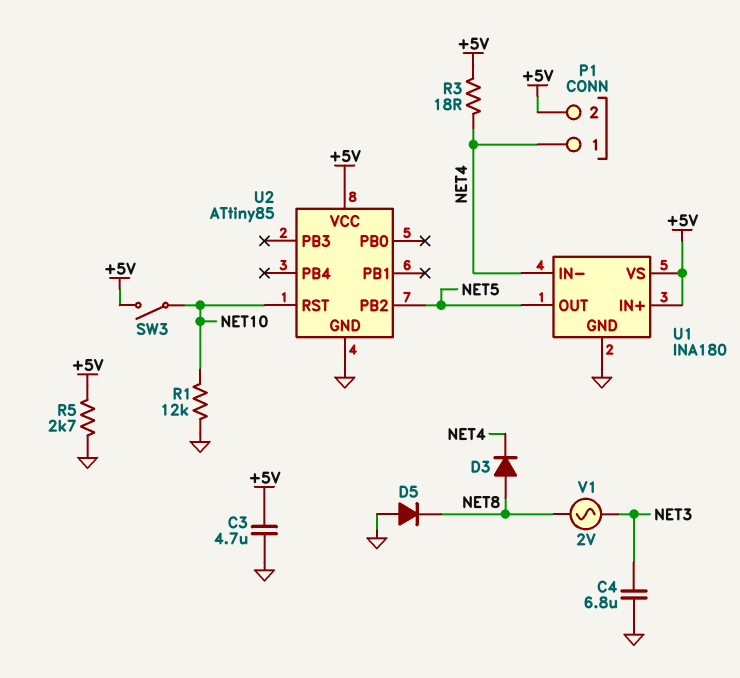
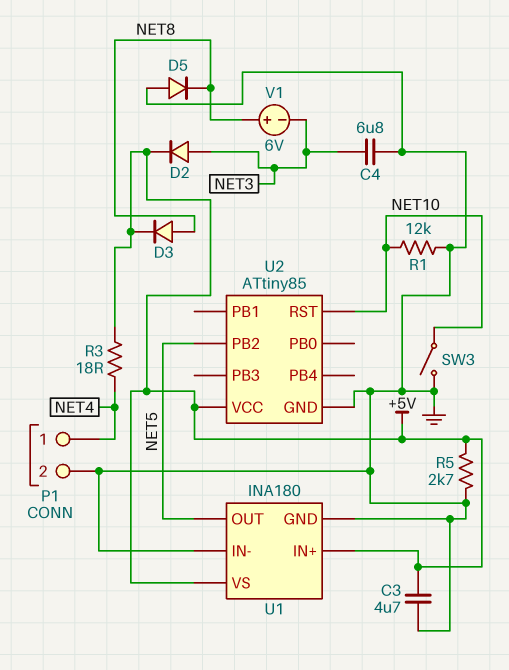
D2: none -> diode (A NET3, K +5V)
D3: diode (A NET8, K NET4) -> diode (A NET8, K +5V)
P1 pin 2: +5V -> GND
SW3: switch (+5V, NET10) -> switch (GND, NET10)
U1 pin IN-: NET4 -> GND
V1: AC 2V (NET3, NET8) -> 6V (plus NET8, minus NET3)

